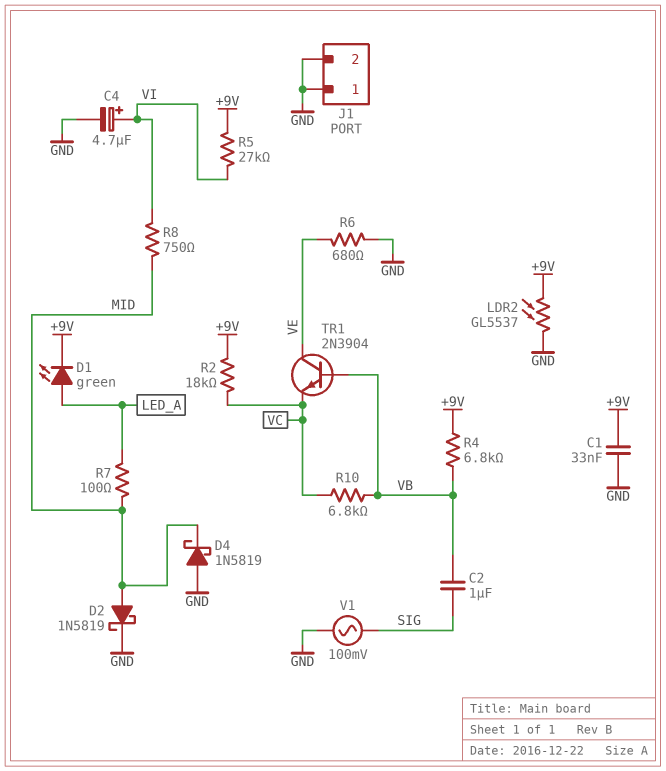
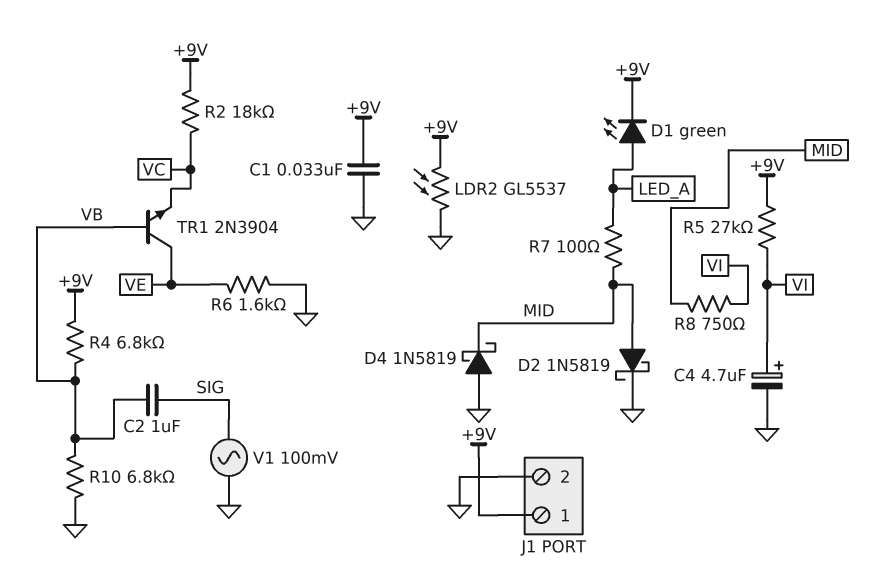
J1 pin 1: GND -> +9V
R6: 680 (GND, VE) -> 1.6k (GND, VE)
R10: 6.8k (VB, VC) -> 6.8k (GND, VB)

